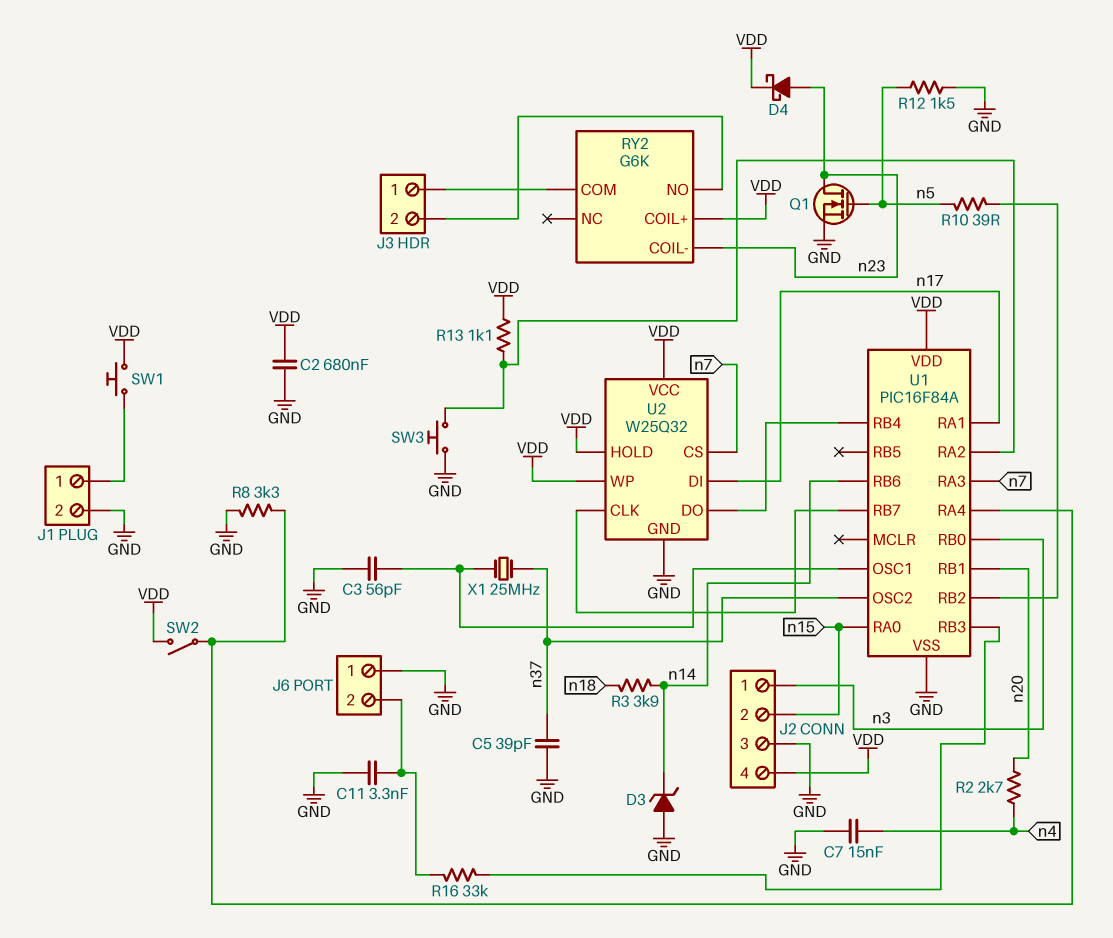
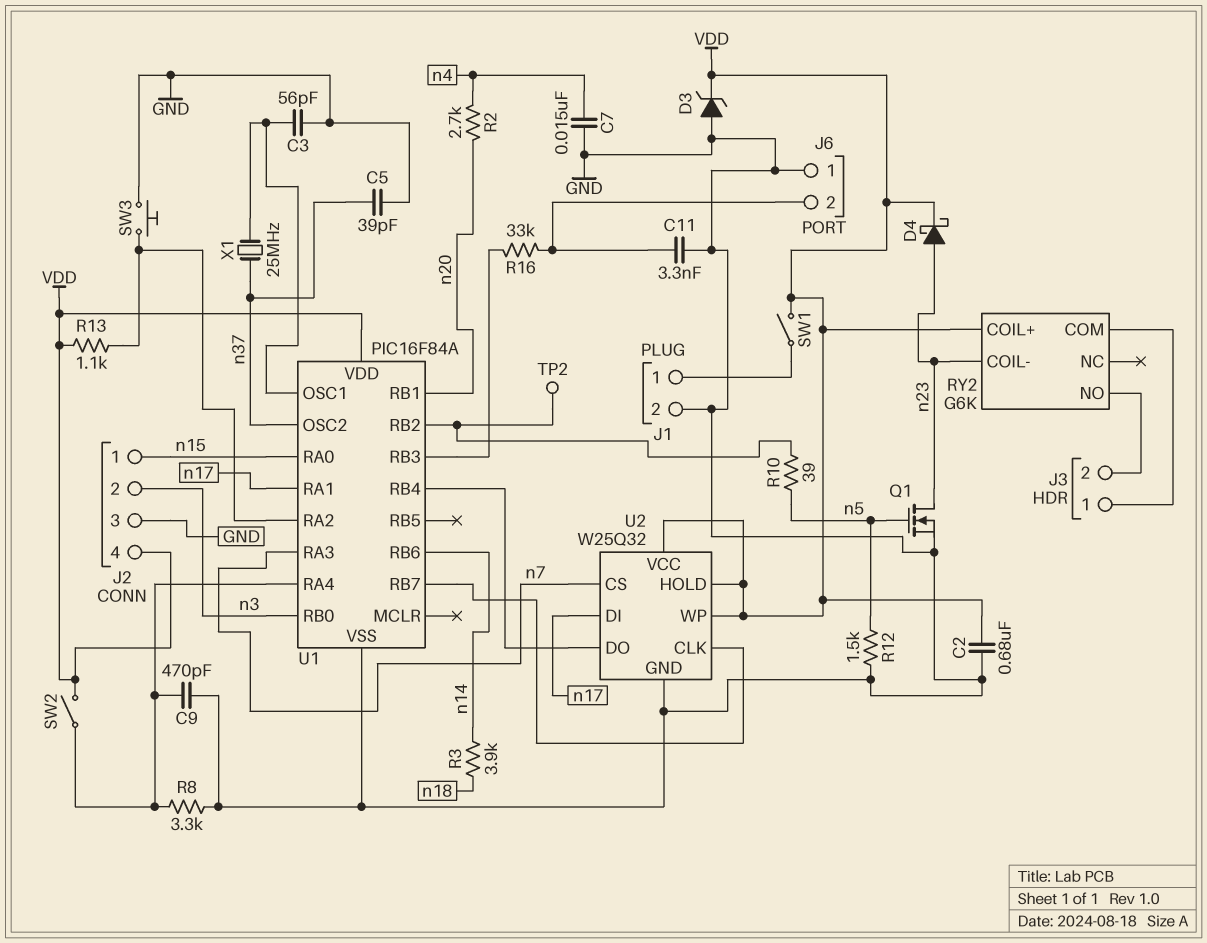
C9: none -> 470pF (GND, U1/RA4)
D3: zener (A GND, K n14) -> zener (A GND, K VDD)
J2 pin 1: n3 -> n15
J2 pin 2: n15 -> n3
SW1: button (J1/1, VDD) -> switch (J1/1, VDD)
TP2: none -> test point (U1/RB2)

